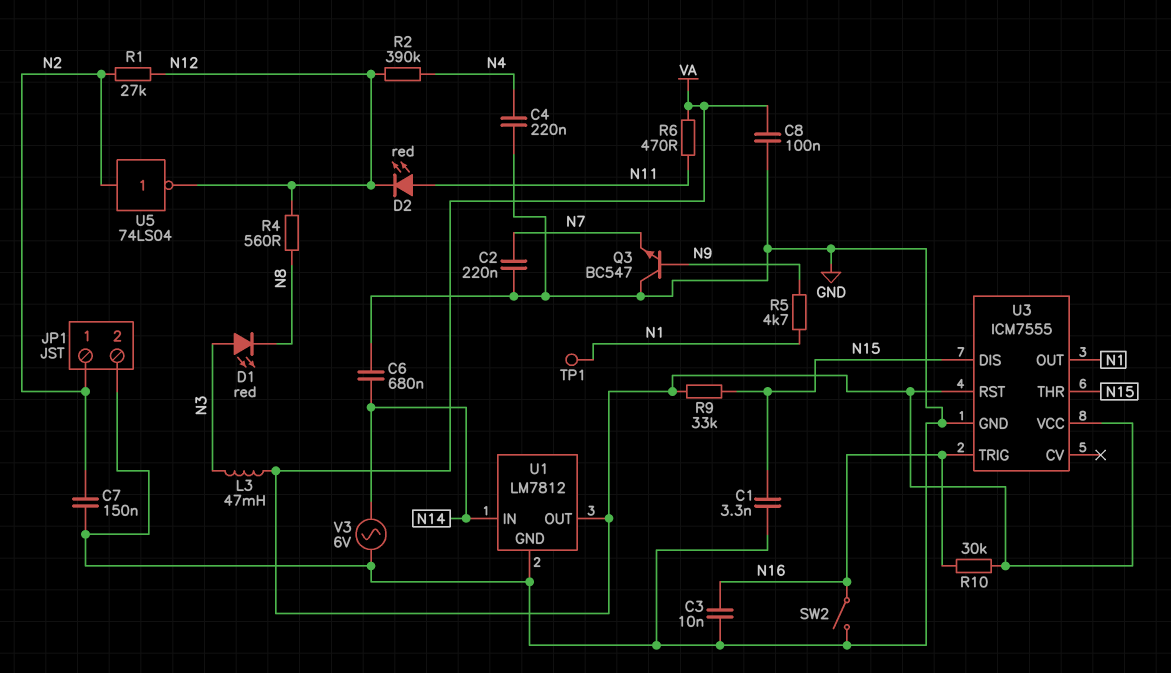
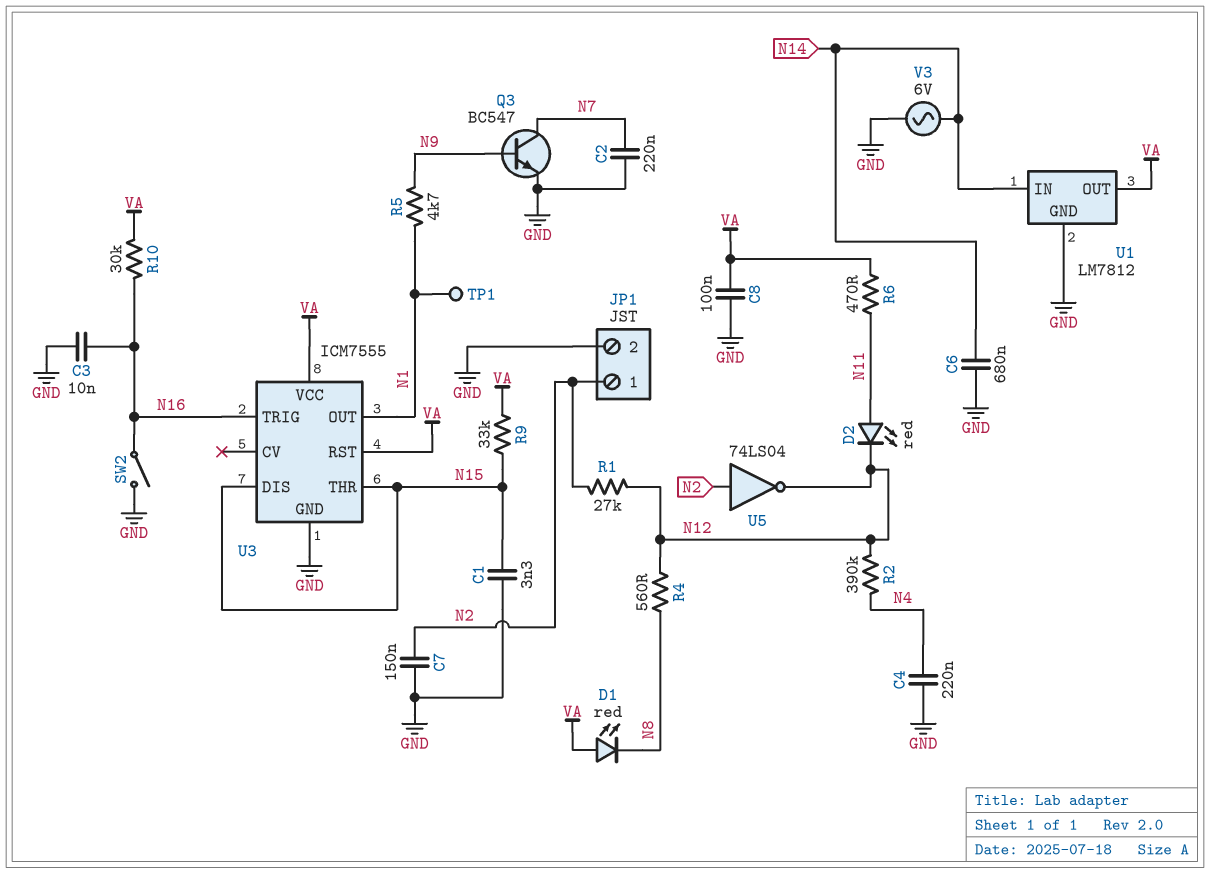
D1: LED red (A N3, K N8) -> LED red (A VA, K N8)
L3: 47mH (N3, VA) -> none
Q3: NPN BC547 (B N9, C GND, E N7) -> NPN BC547 (B N9, C N7, E GND)

